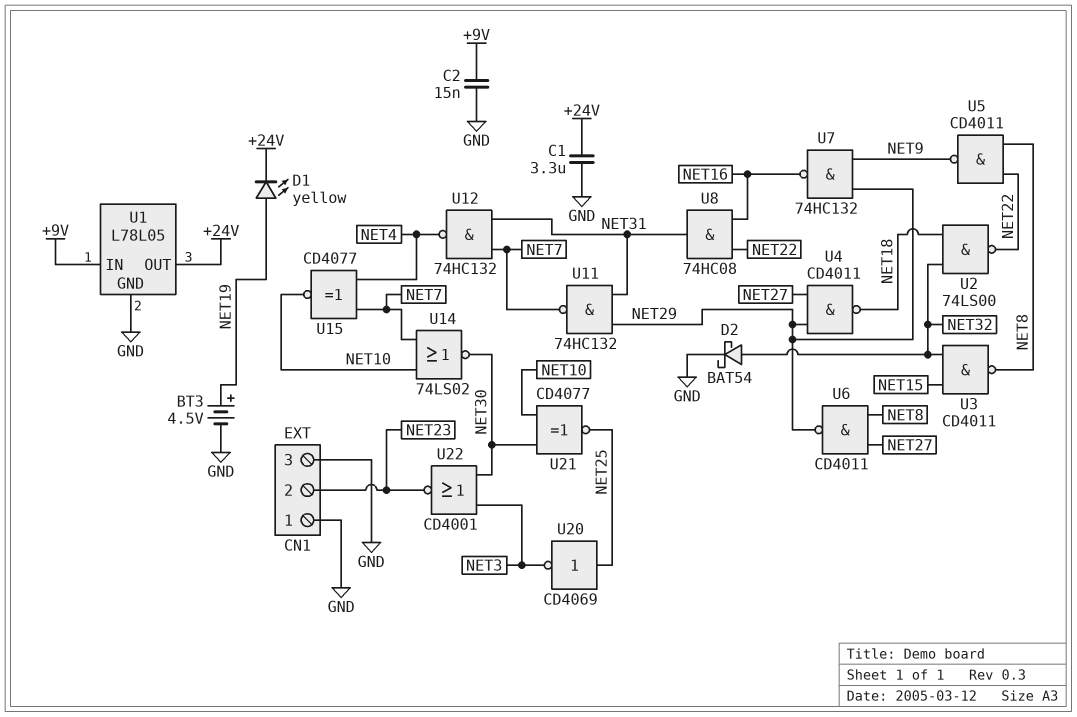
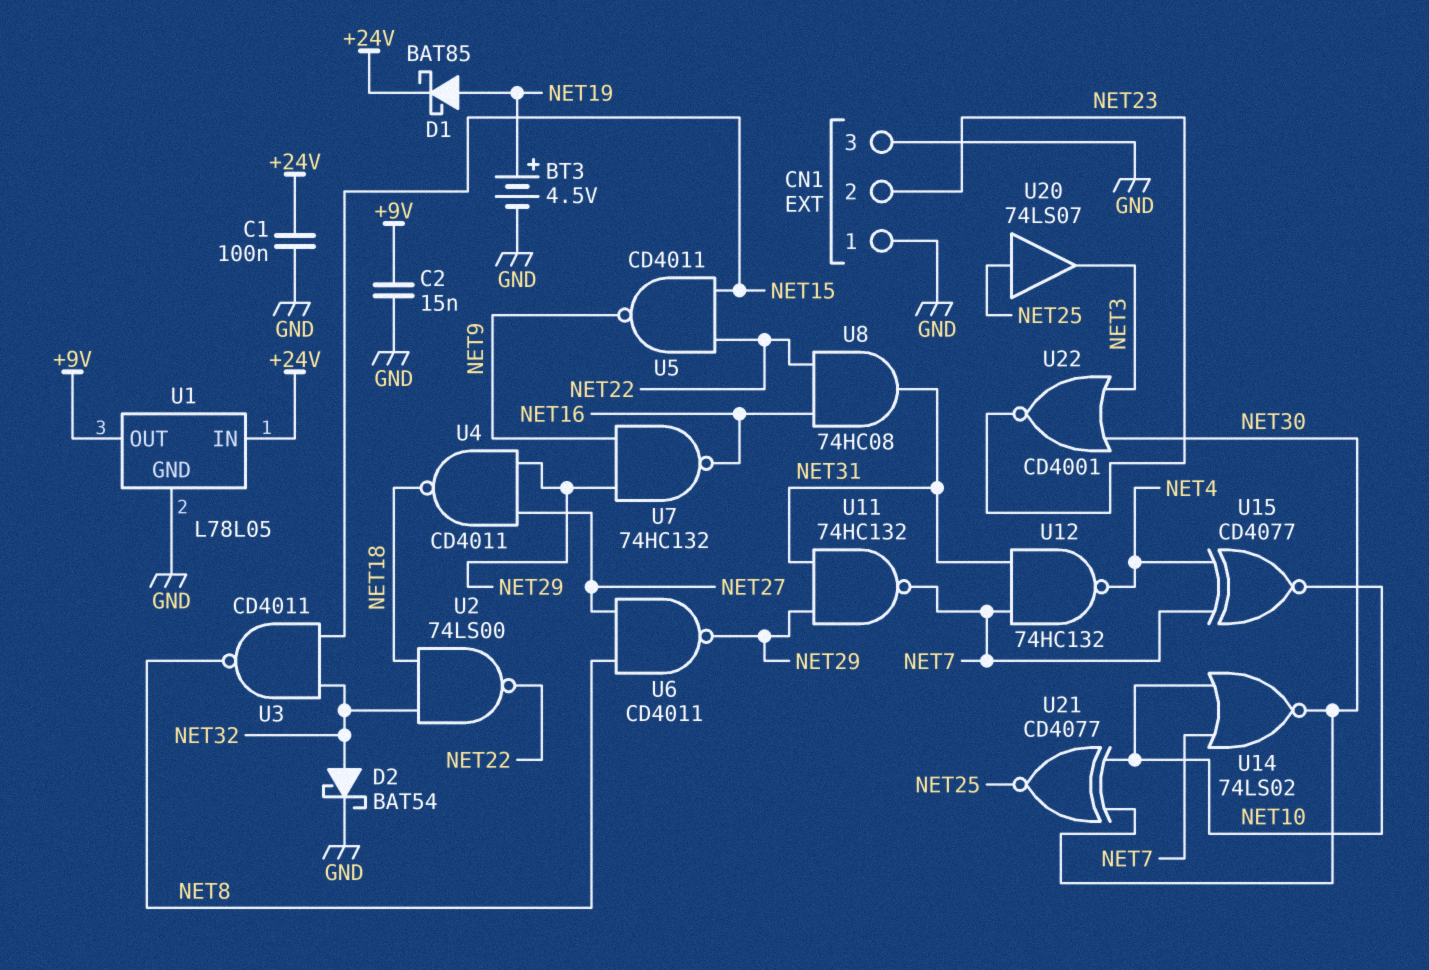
C1: 3.3uF (+24V, GND) -> 100nF (+24V, GND)
D1: LED yellow (A NET19, K +24V) -> schottky BAT85 (A NET19, K +24V)
U1 pin IN: +9V -> +24V
U1 pin OUT: +24V -> +9V
U5: NAND CD4011 (in NET8, in NET22, out NET9) -> NAND CD4011 (in NET15, in NET22, out NET9)
U20: NOT CD4069 (in NET25, out NET3) -> buffer 74LS07 (in NET25, out NET3)

